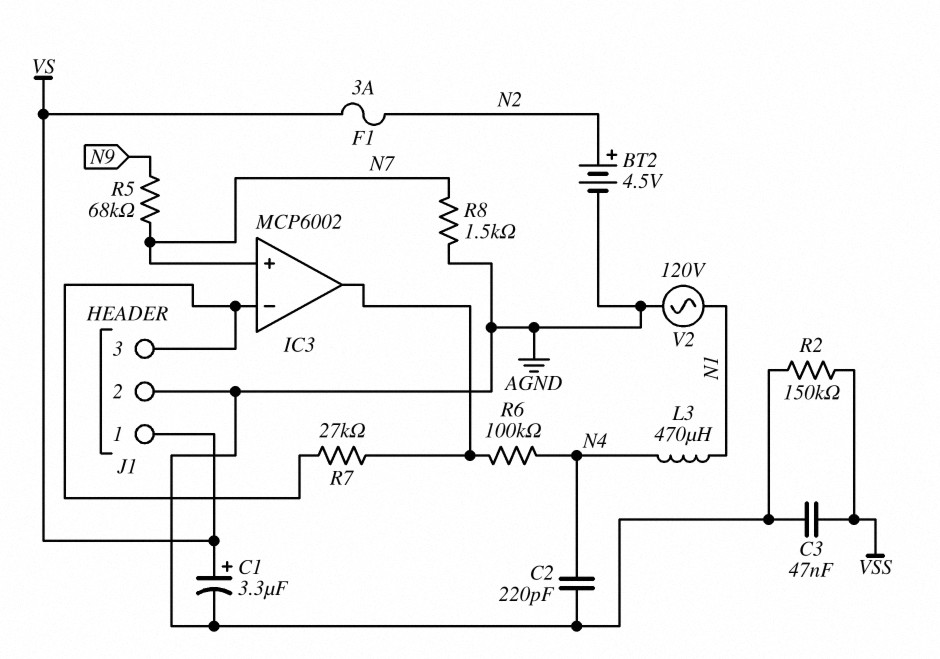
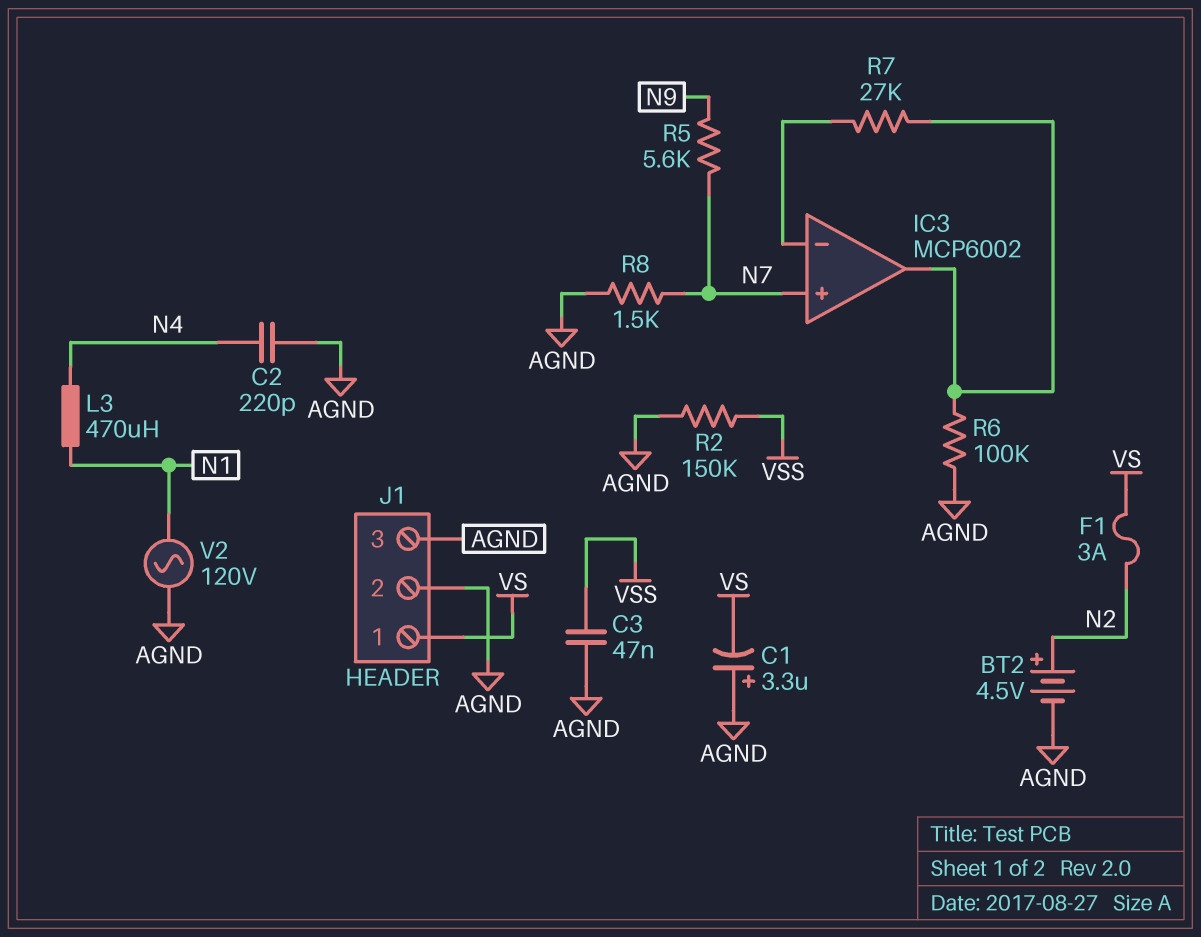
C1: 3.3uF (plus VS, minus AGND) -> 3.3uF (plus AGND, minus VS)
J1 pin 3: IC3/in- -> AGND
R5: 68k (N7, N9) -> 5.6k (N7, N9)
R6: 100k (IC3/out, N4) -> 100k (AGND, IC3/out)

